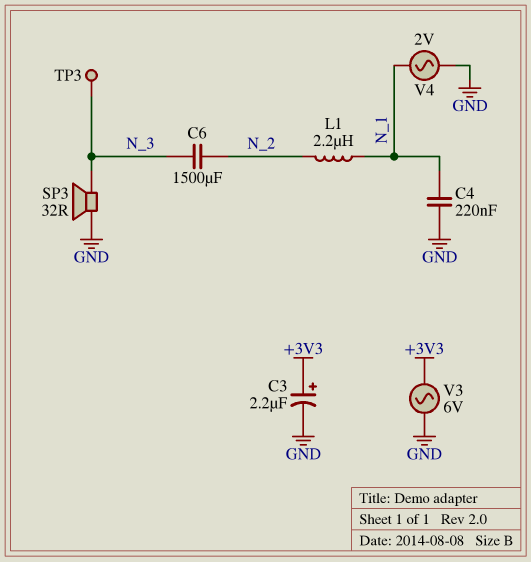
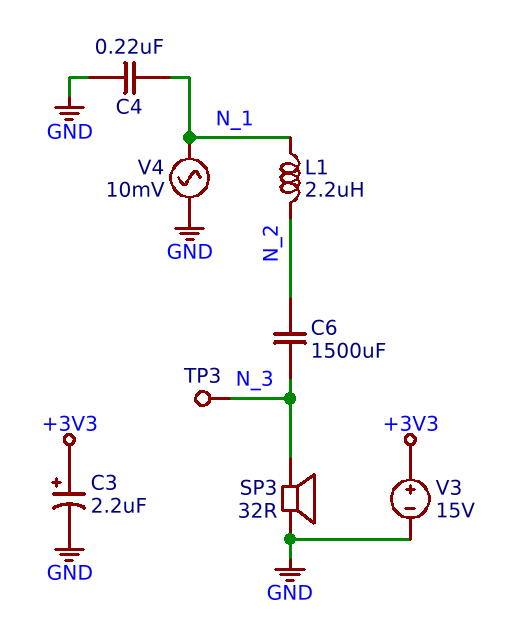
V3: AC 6V (+3V3, GND) -> 15V (plus +3V3, minus GND)
V4: AC 2V (GND, N_1) -> AC 10mV (GND, N_1)

